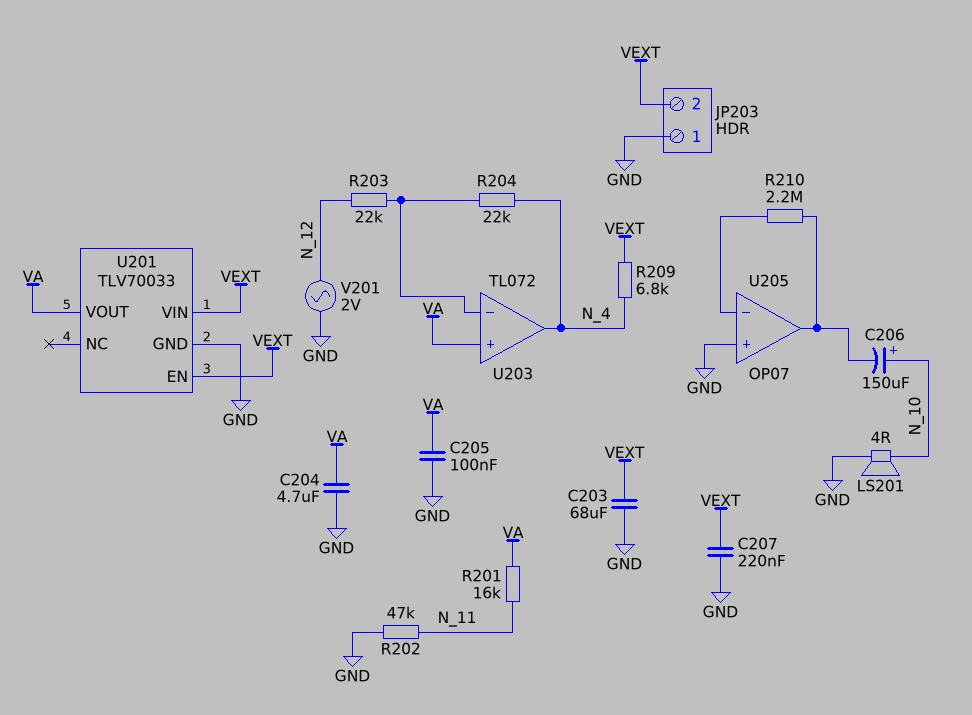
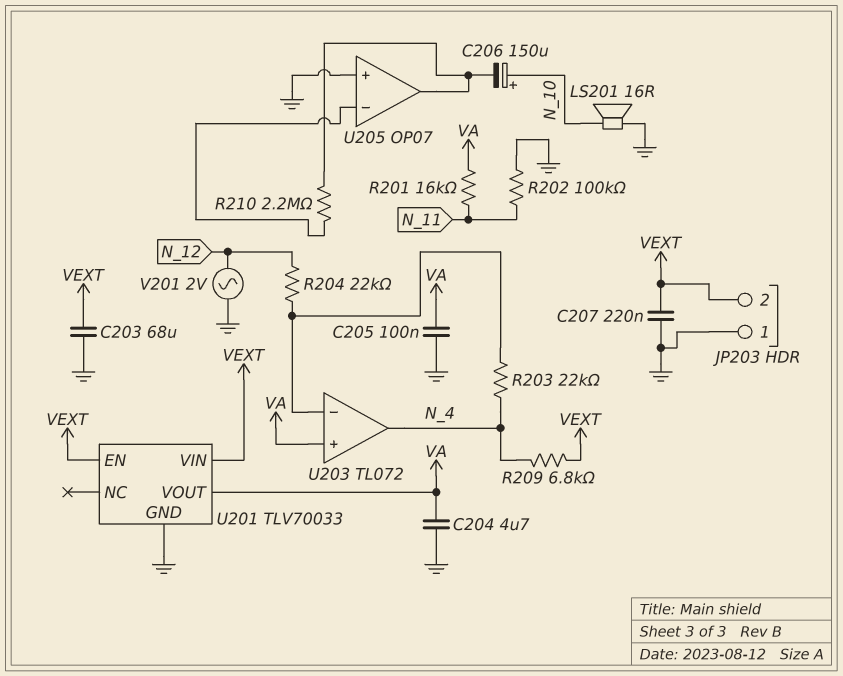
LS201: speaker 4R (GND, N_10) -> speaker 16R (GND, N_10)
R202: 47k (GND, N_11) -> 100k (GND, N_11)
R203: 22k (N_12, U203/in-) -> 22k (N_4, U203/in-)
R204: 22k (N_4, U203/in-) -> 22k (N_12, U203/in-)

